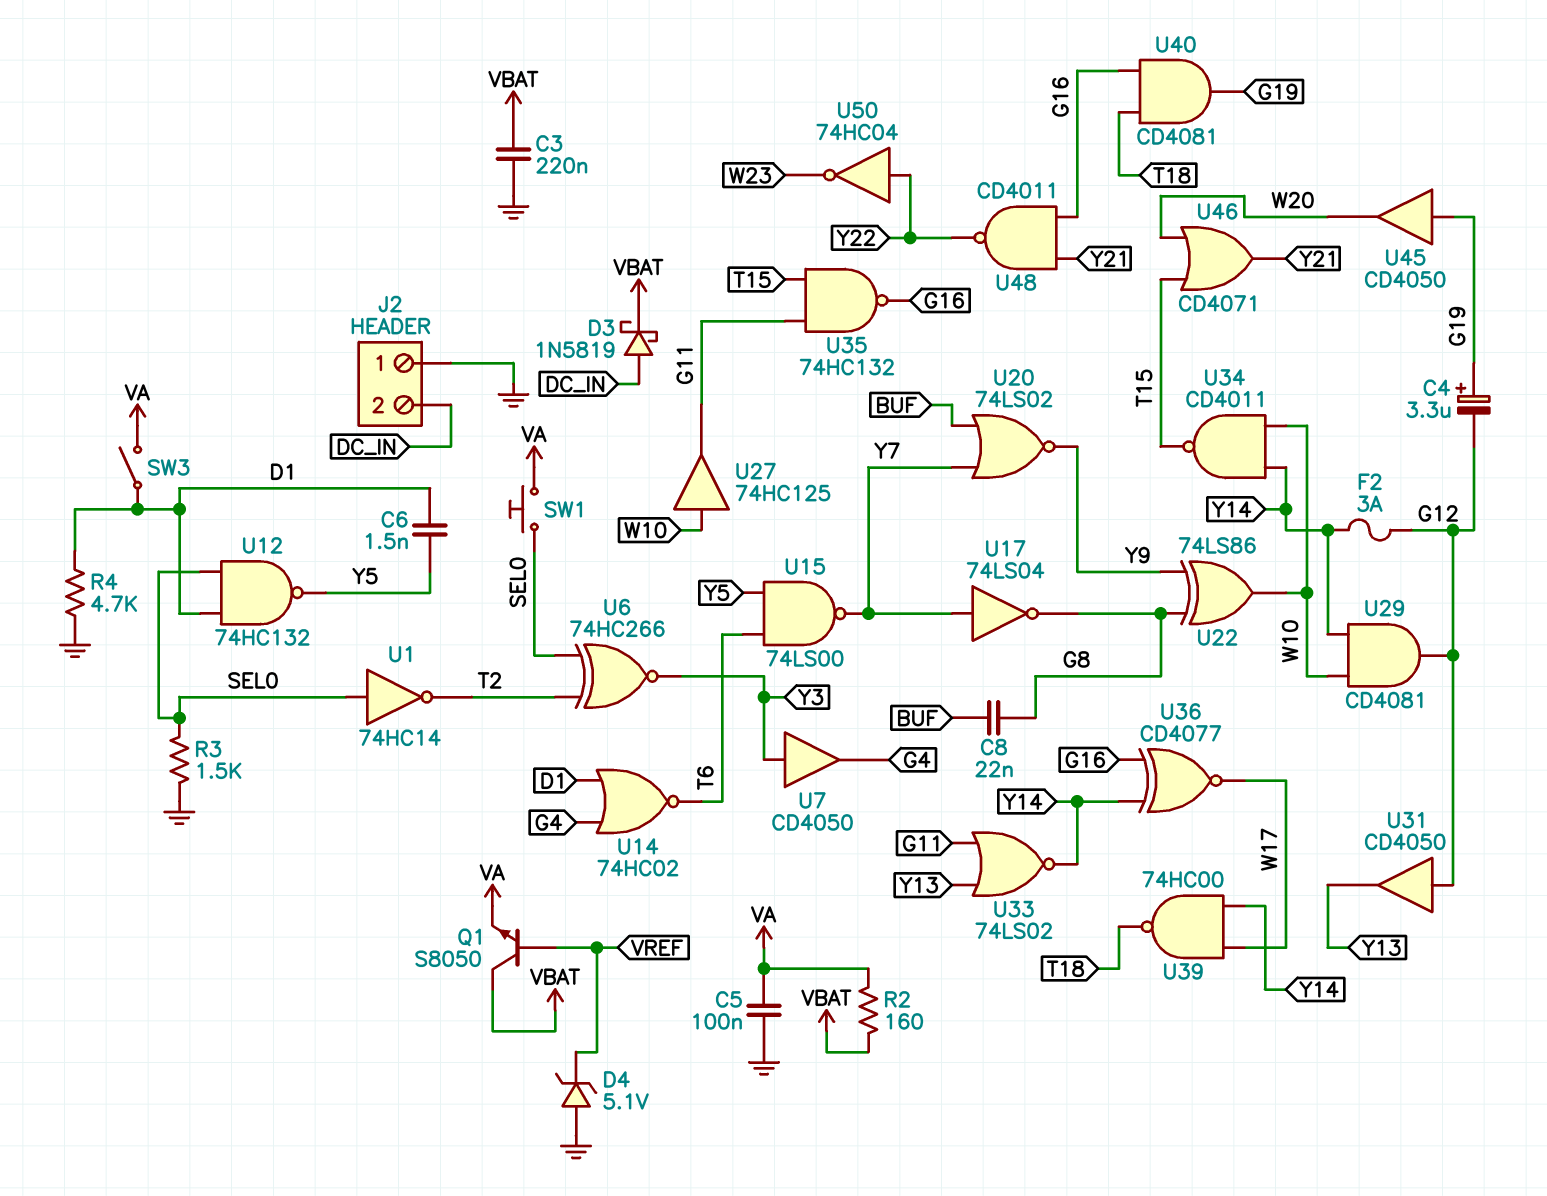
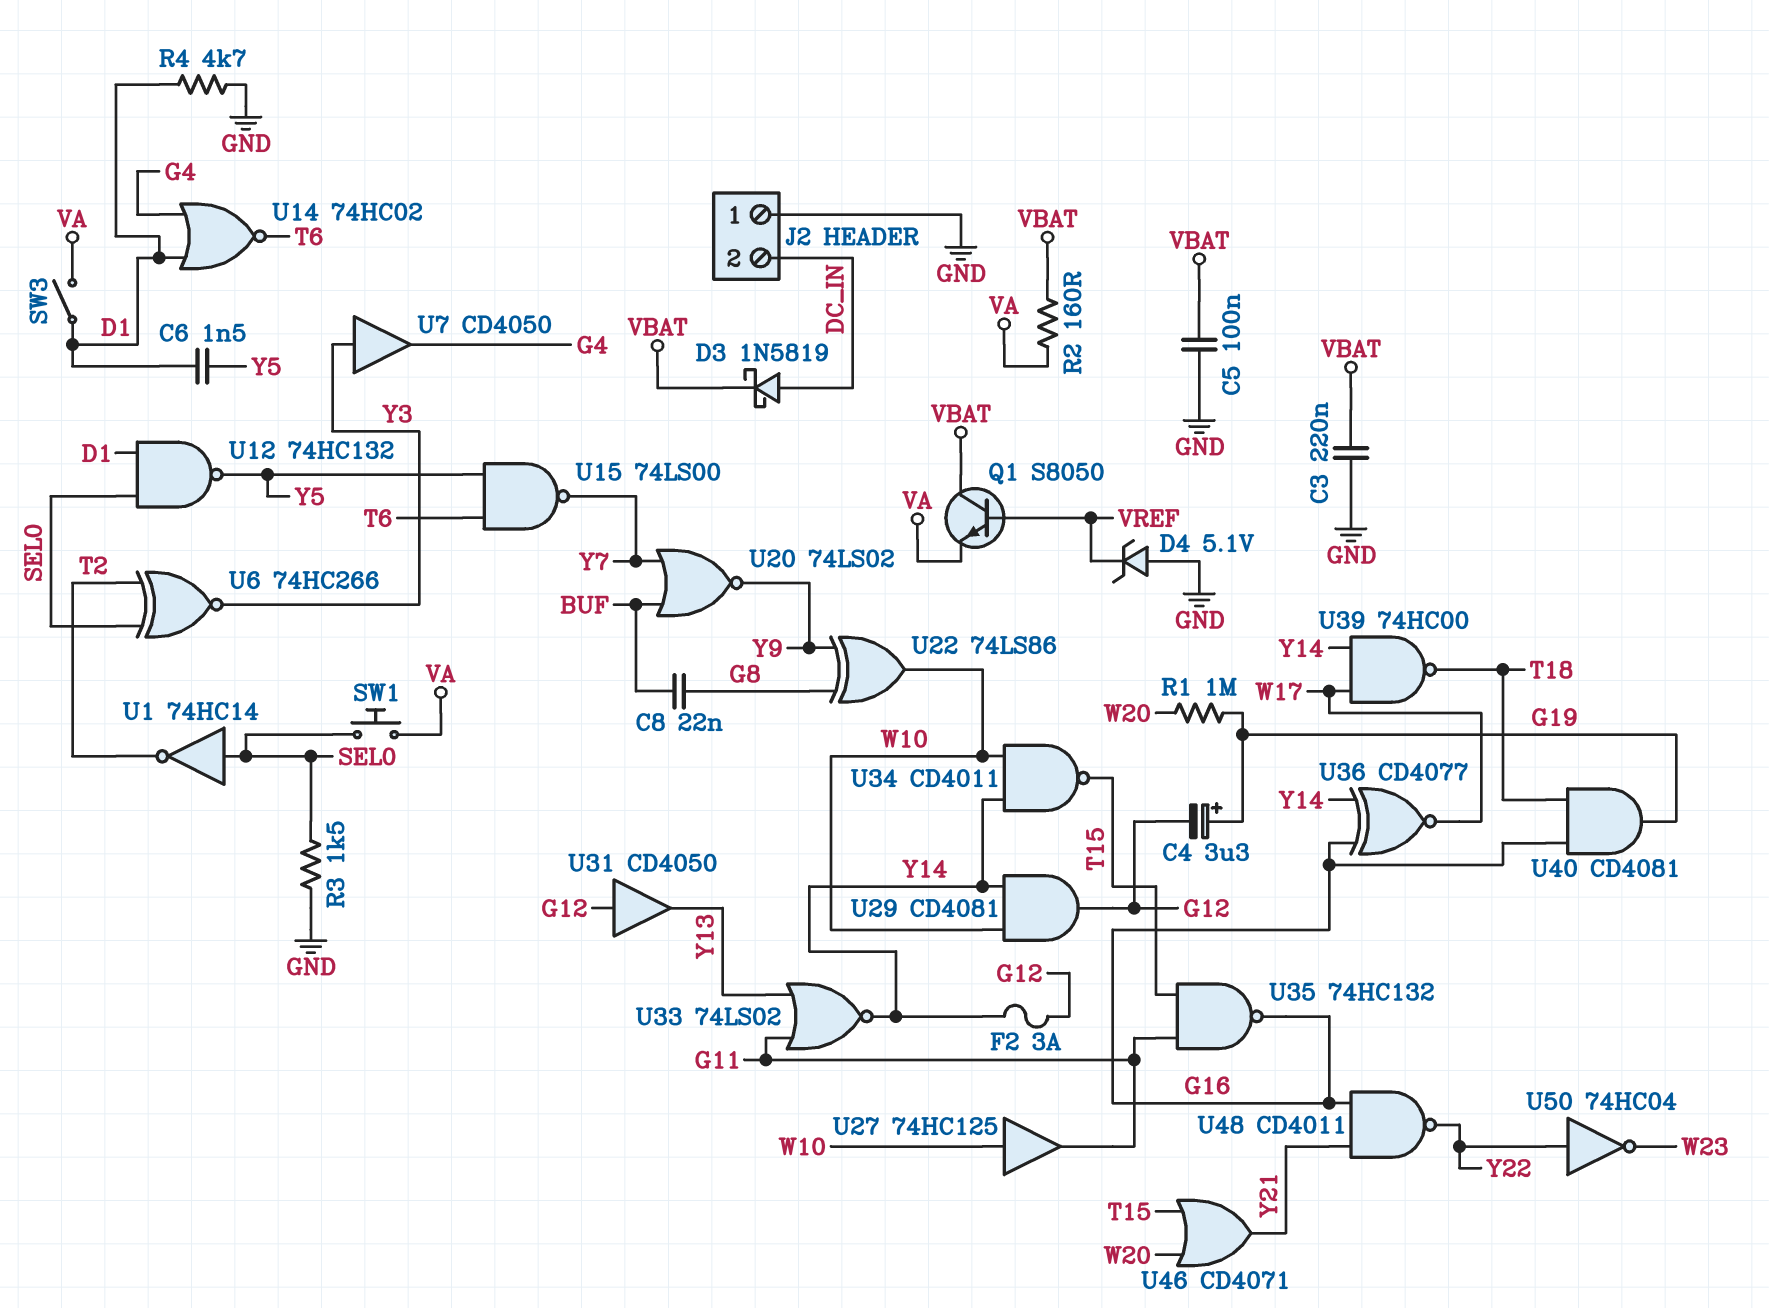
C5: 100nF (GND, VA) -> 100nF (GND, VBAT)
R1: none -> 1M (G19, W20)
U17: NOT 74LS04 (in Y7, out G8) -> none
U45: buffer CD4050 (in G19, out W20) -> none

